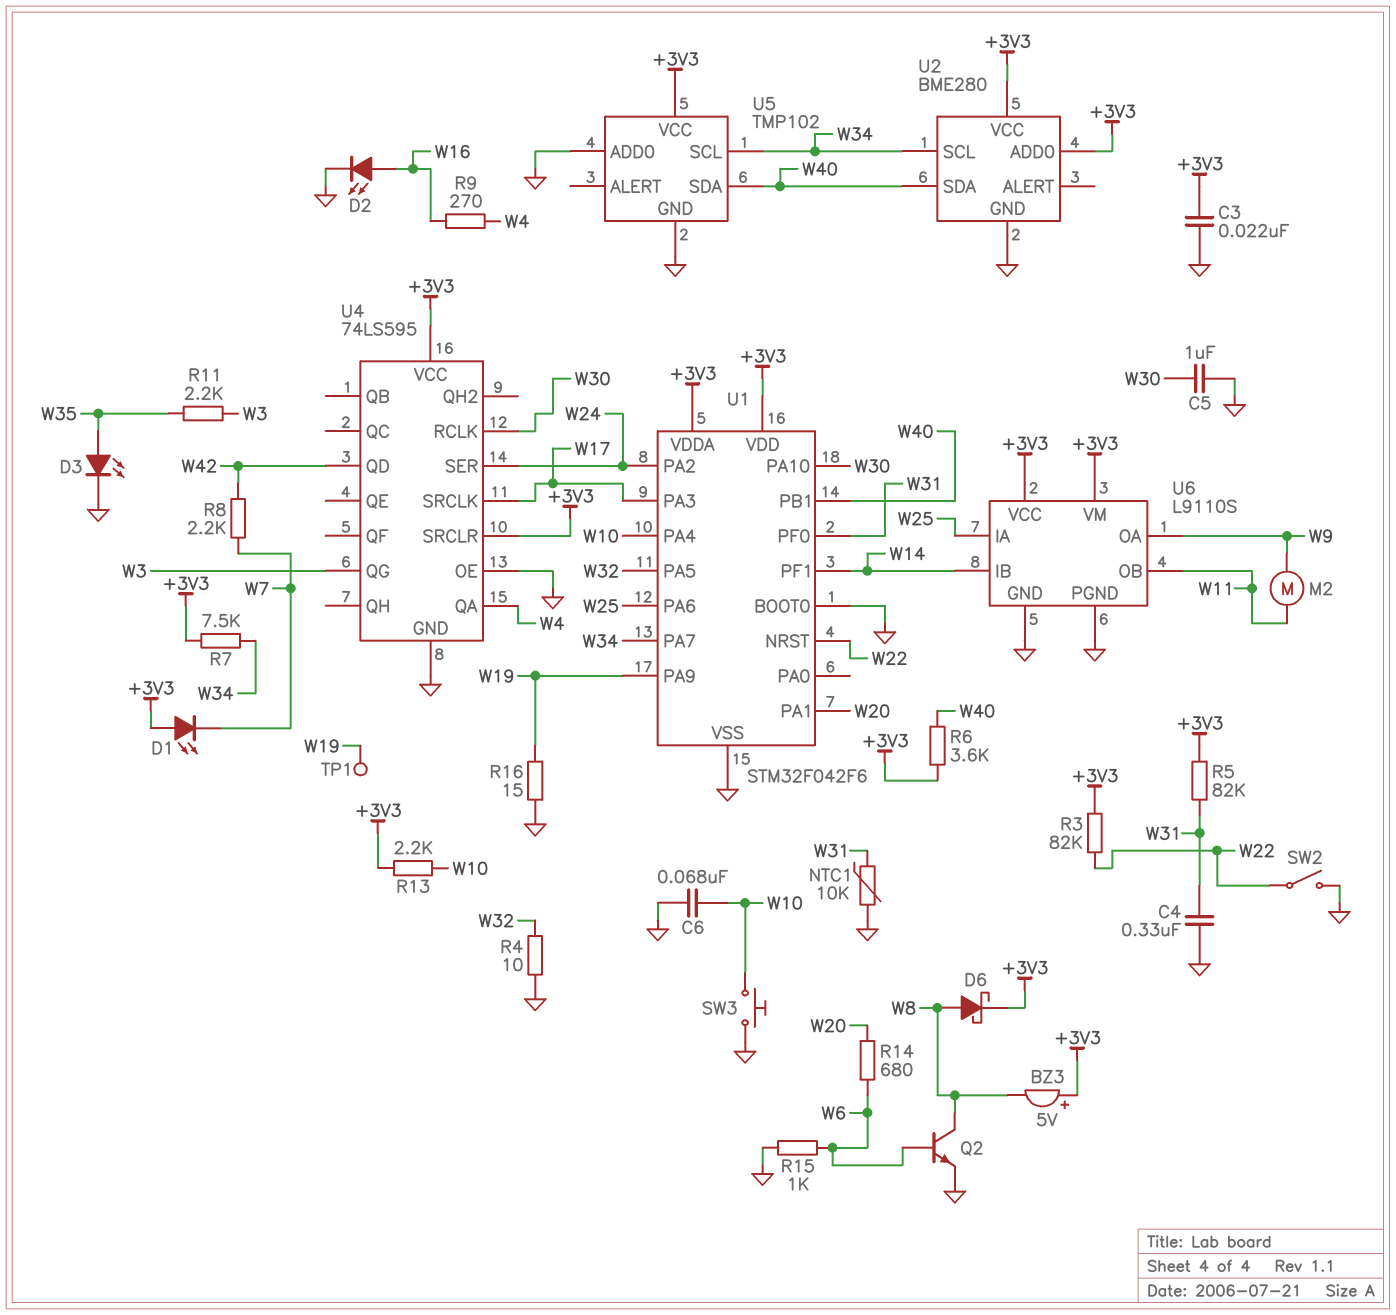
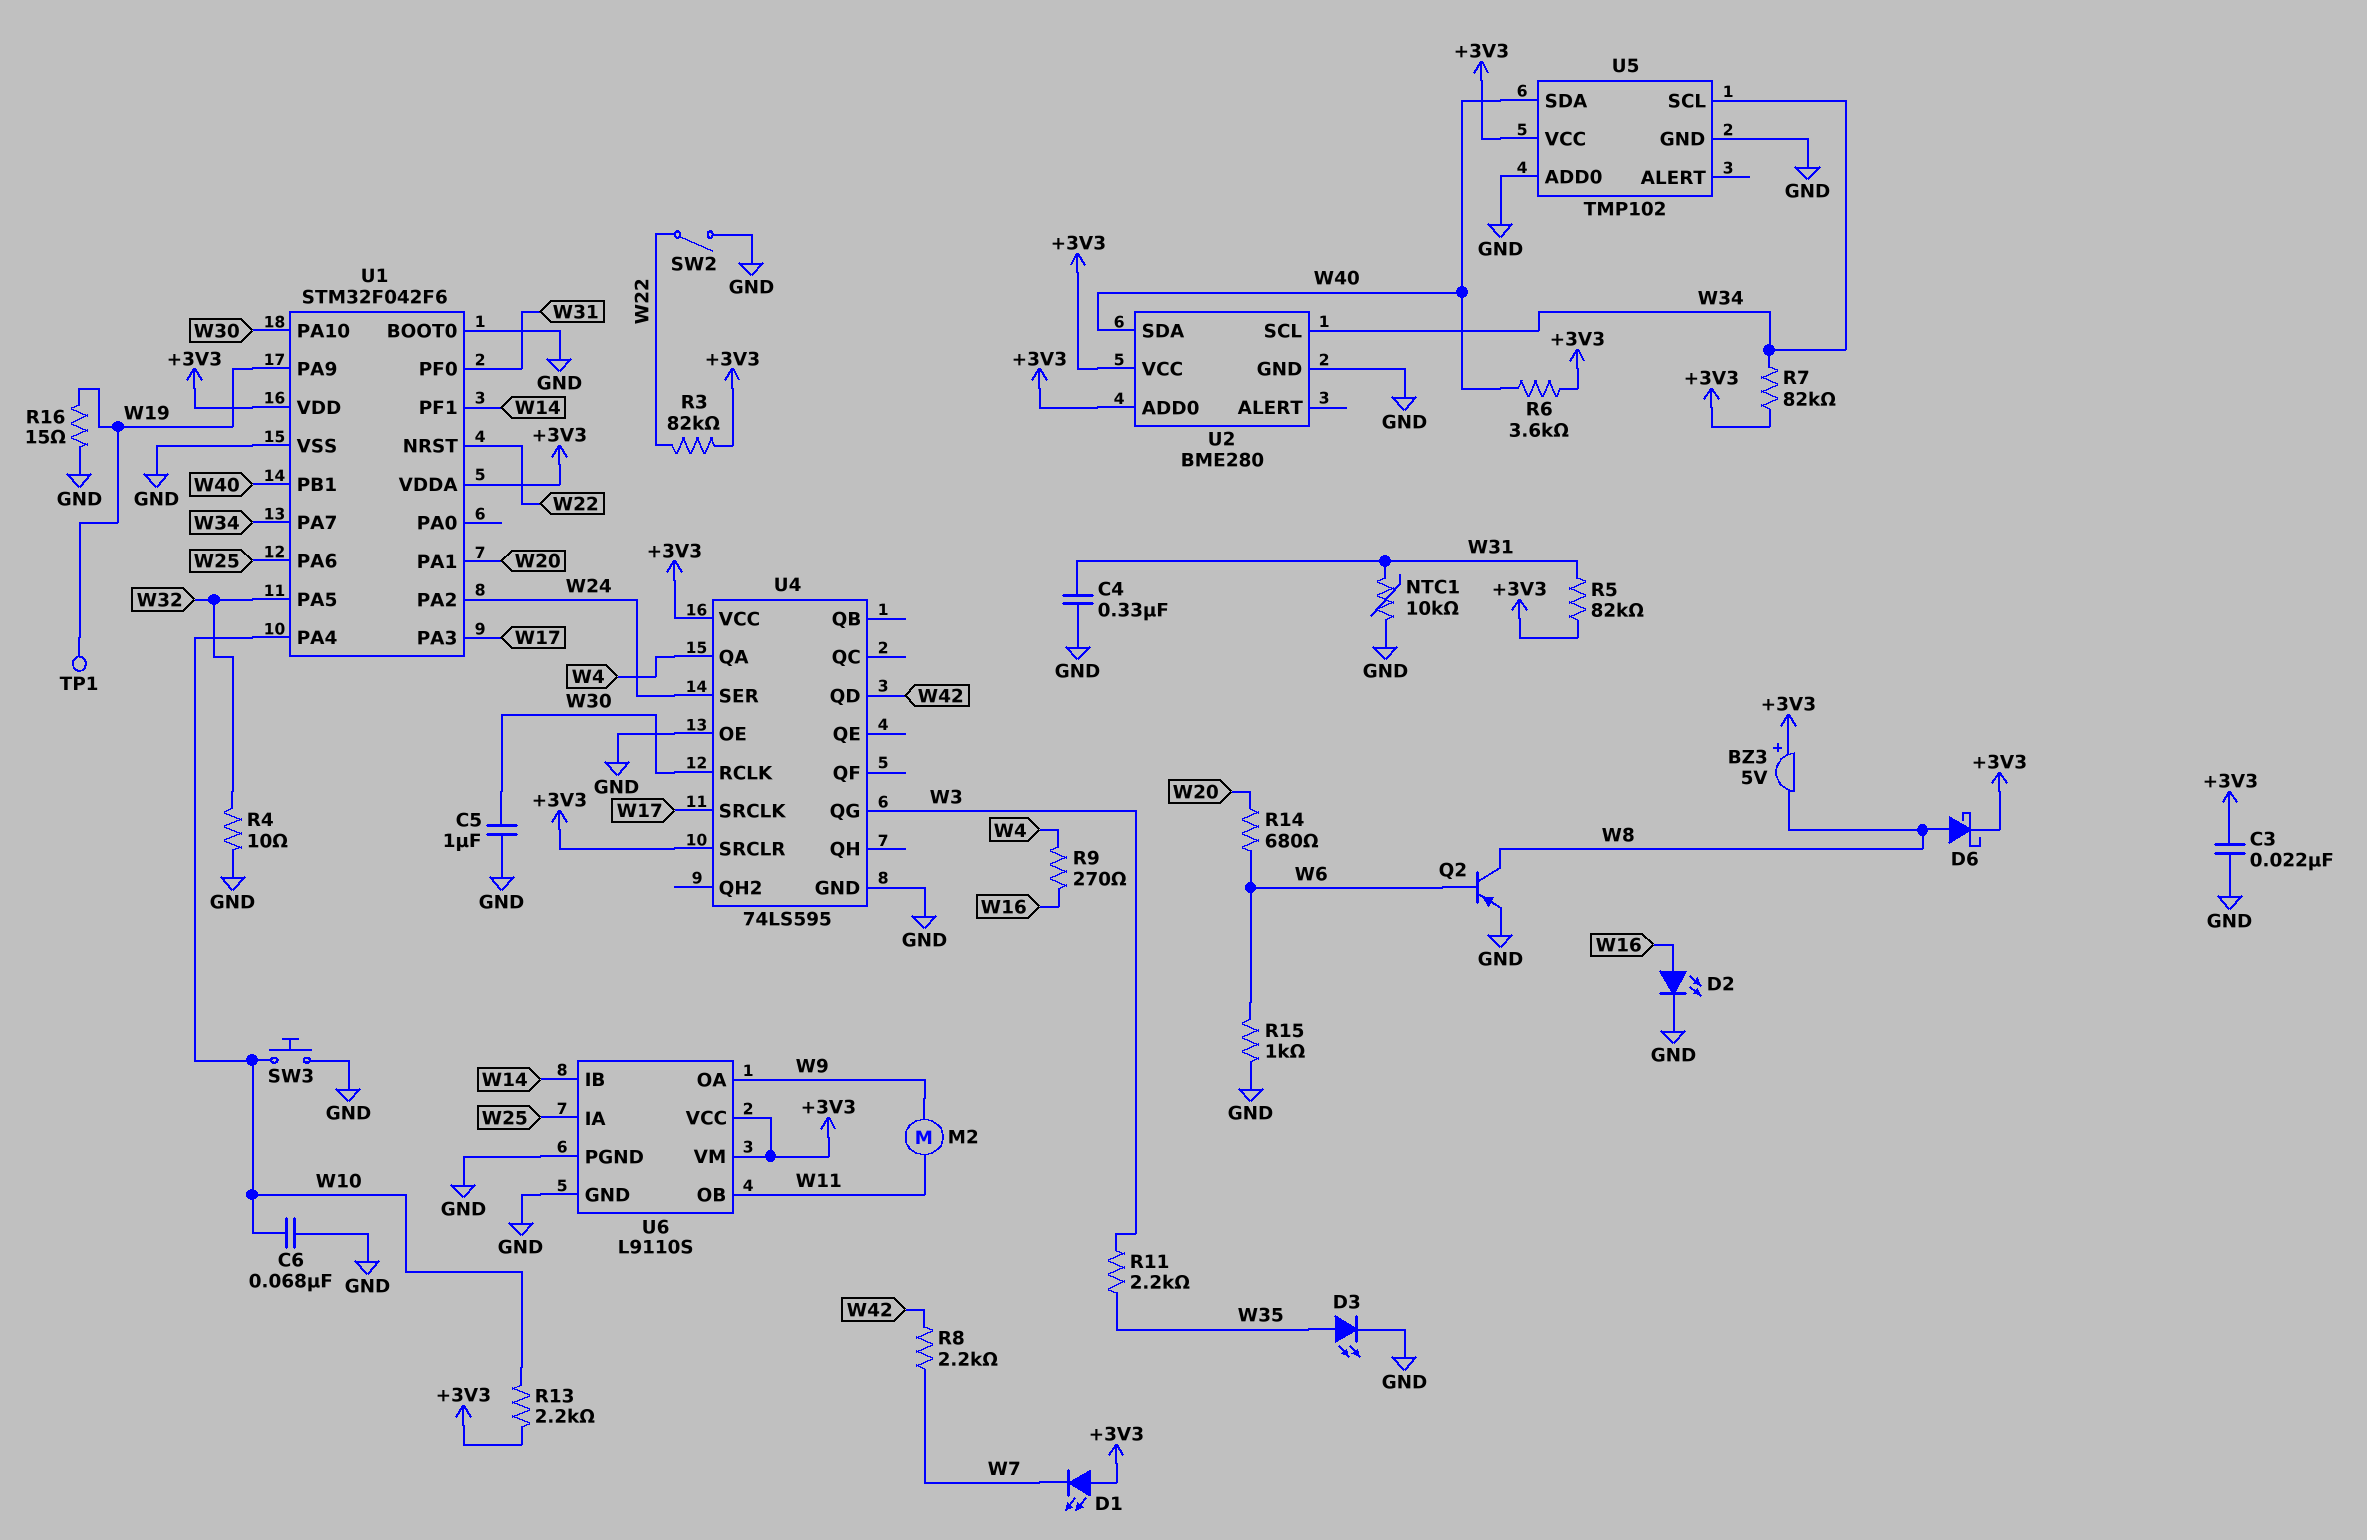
Q2: NPN (B W6, C W8, E GND) -> PNP (B W6, C W8, E GND)
R7: 7.5k (+3V3, W34) -> 82k (+3V3, W34)

